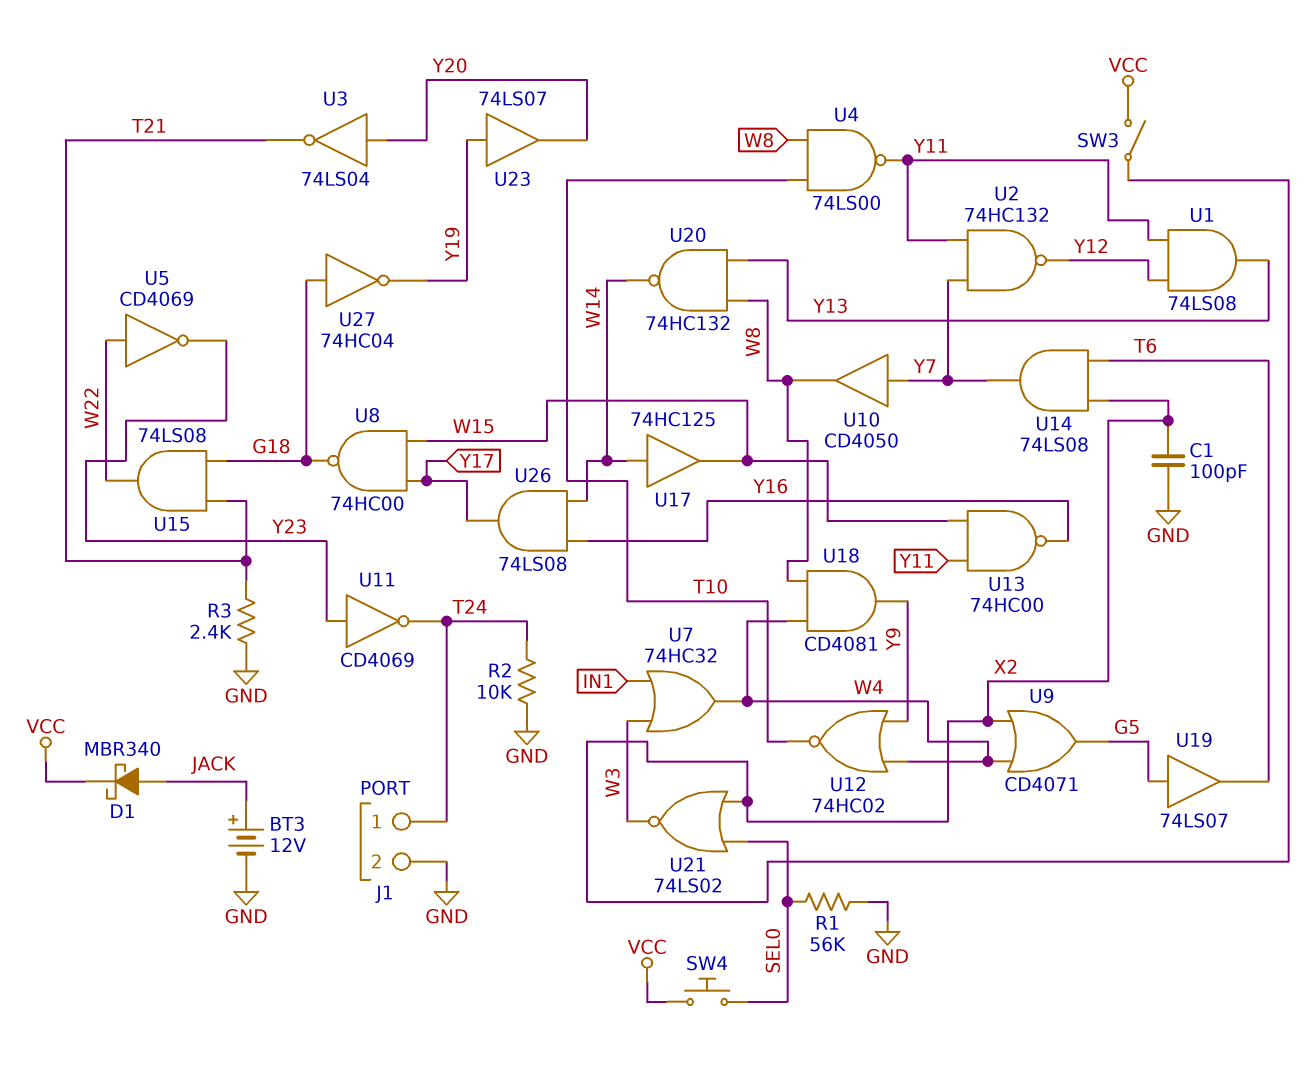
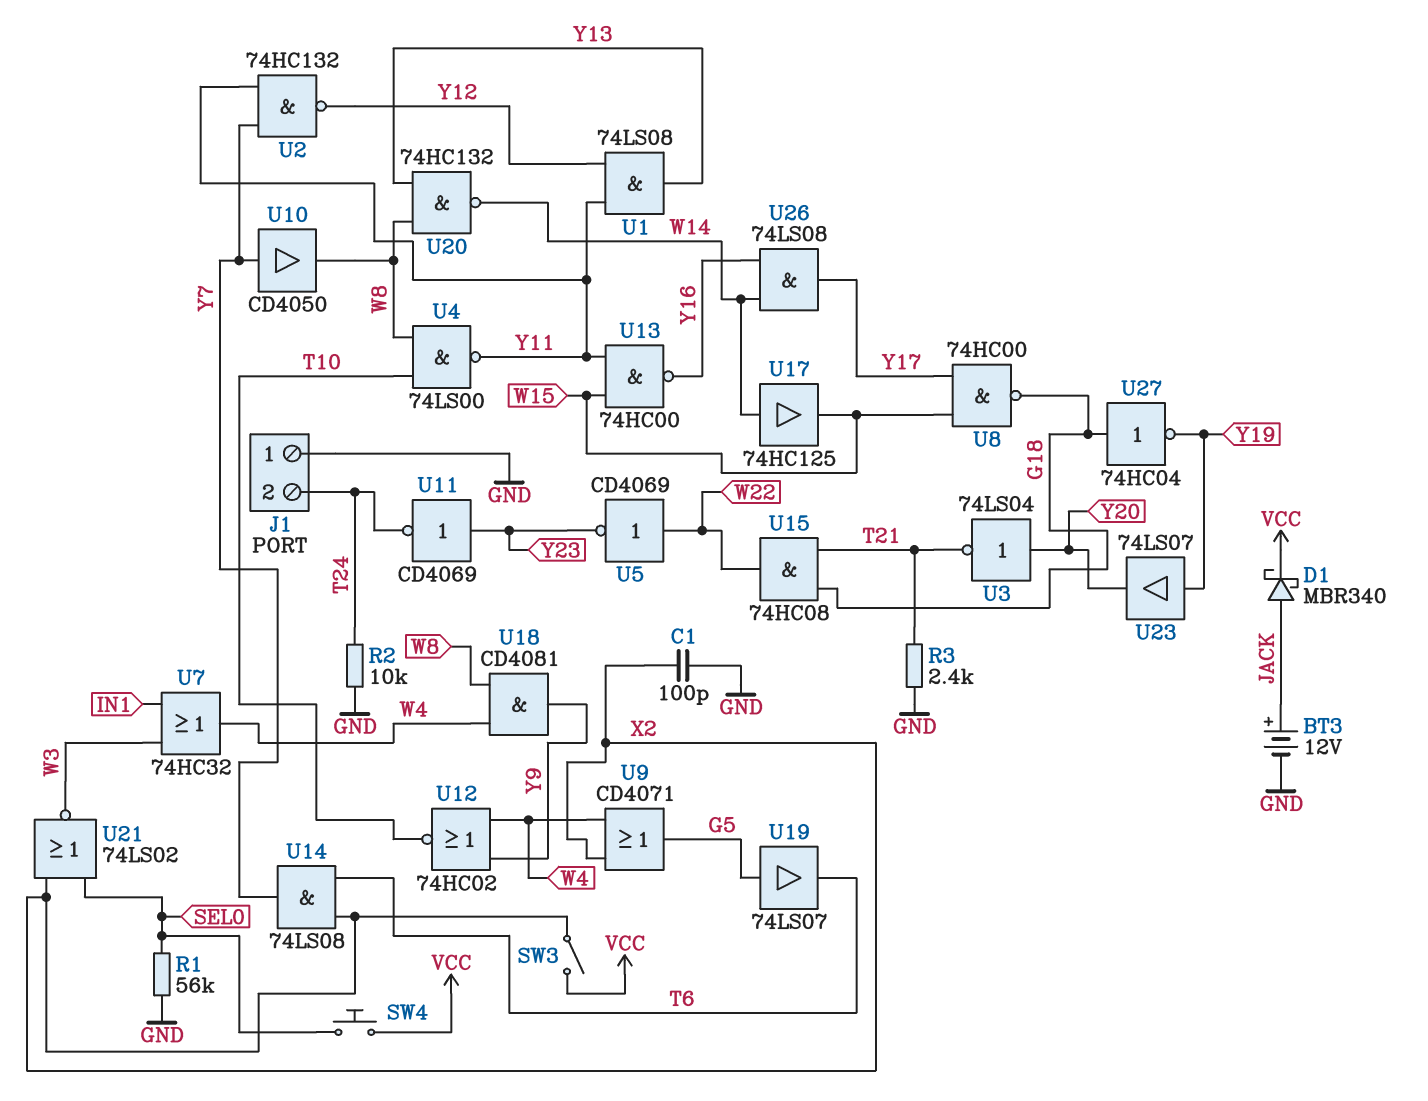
J1 pin 1: T24 -> GND
J1 pin 2: GND -> T24
U15: AND 74LS08 (in G18, in T21, out W22) -> AND 74HC08 (in G18, in T21, out W22)

